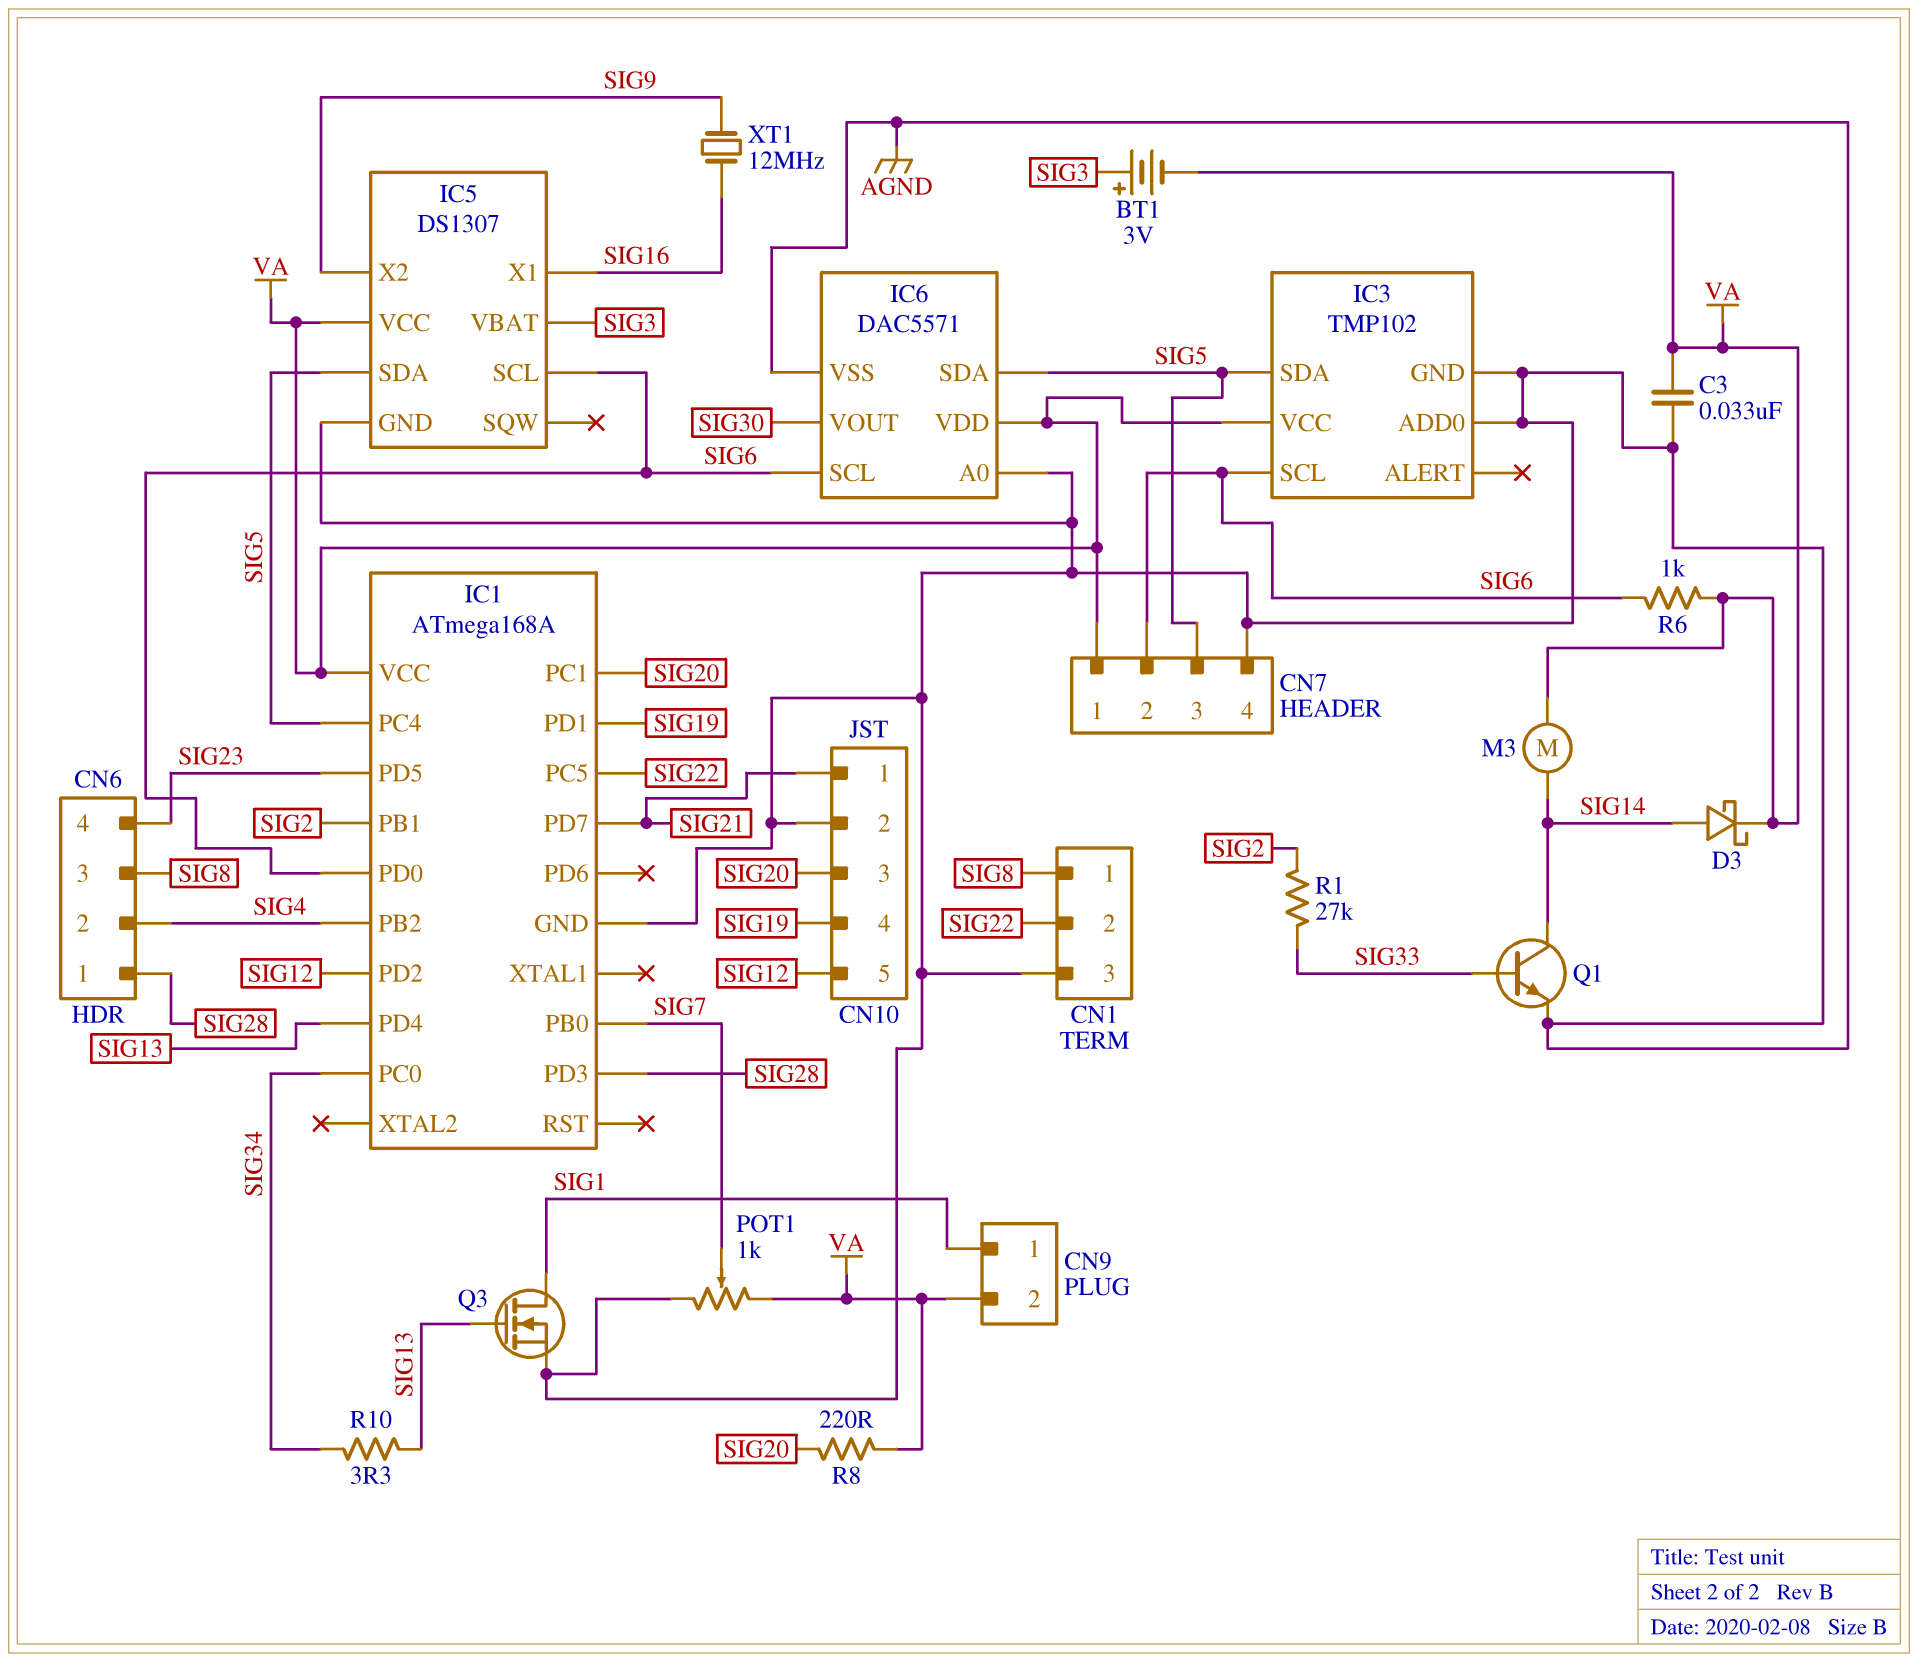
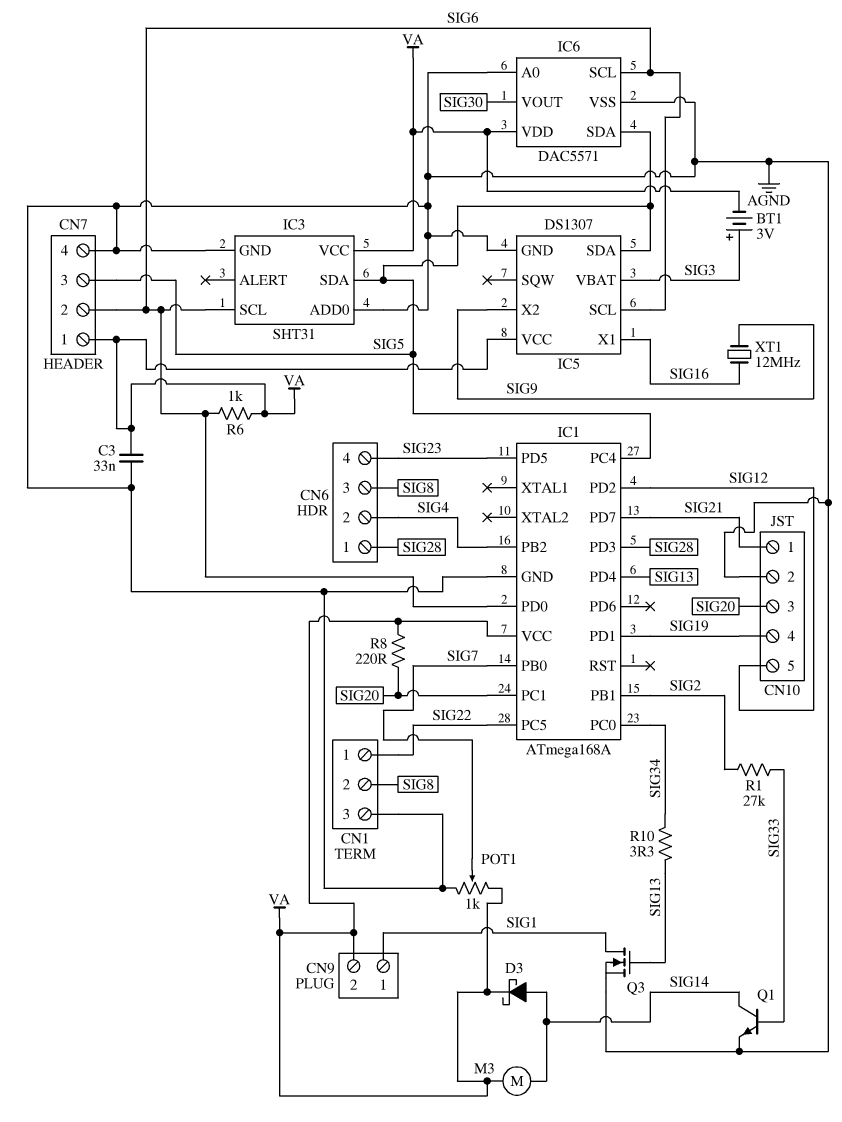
CN1 pin 1: SIG8 -> SIG22
CN1 pin 2: SIG22 -> SIG8
IC3: TMP102 -> SHT31

